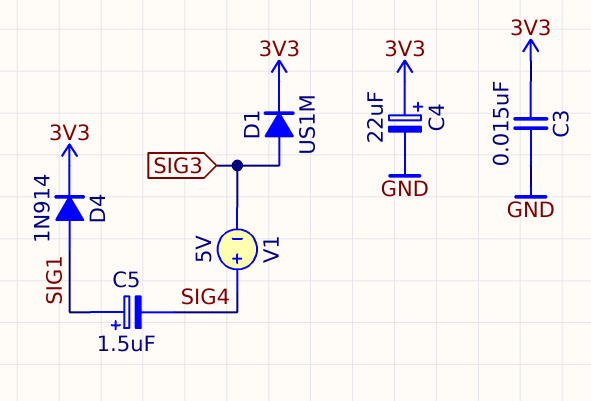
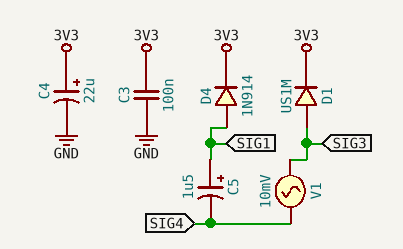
C3: 15nF (3V3, GND) -> 100nF (3V3, GND)
V1: 5V (plus SIG4, minus SIG3) -> AC 10mV (SIG3, SIG4)

